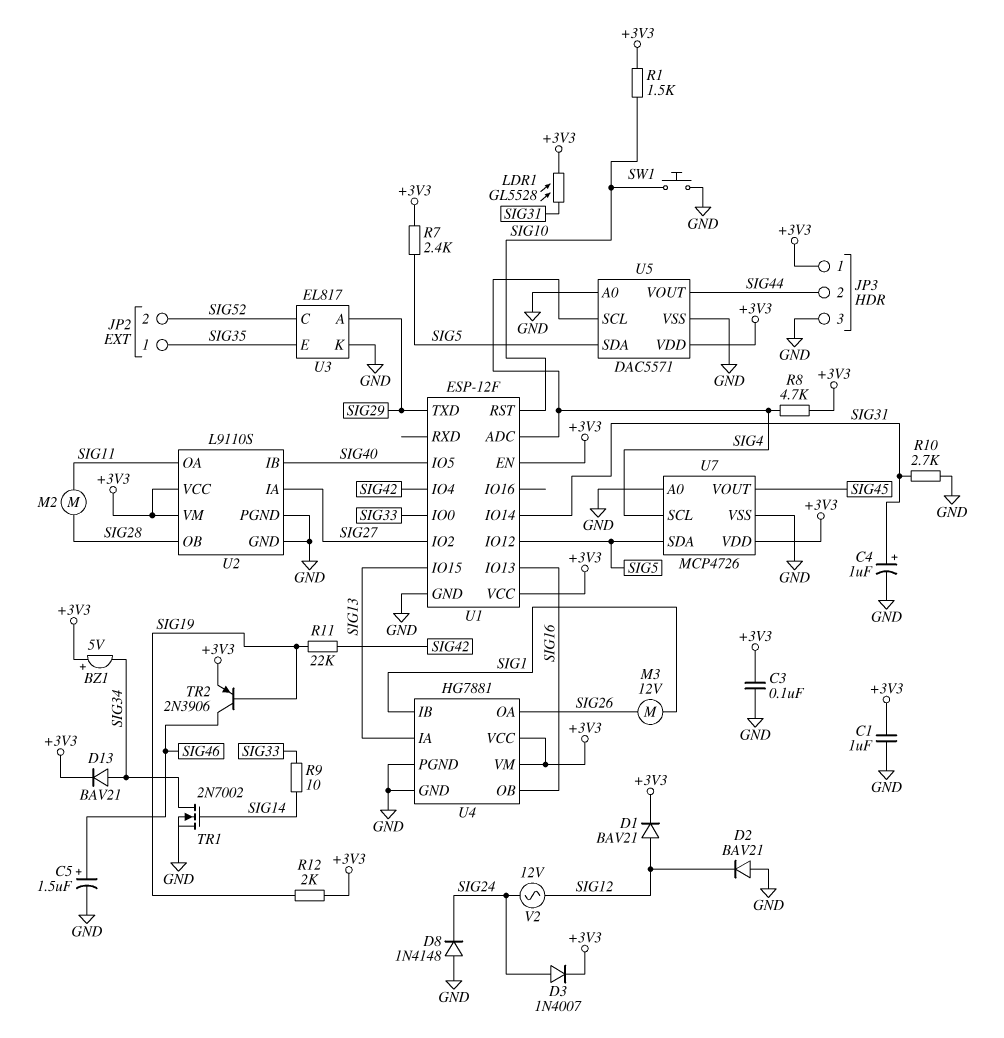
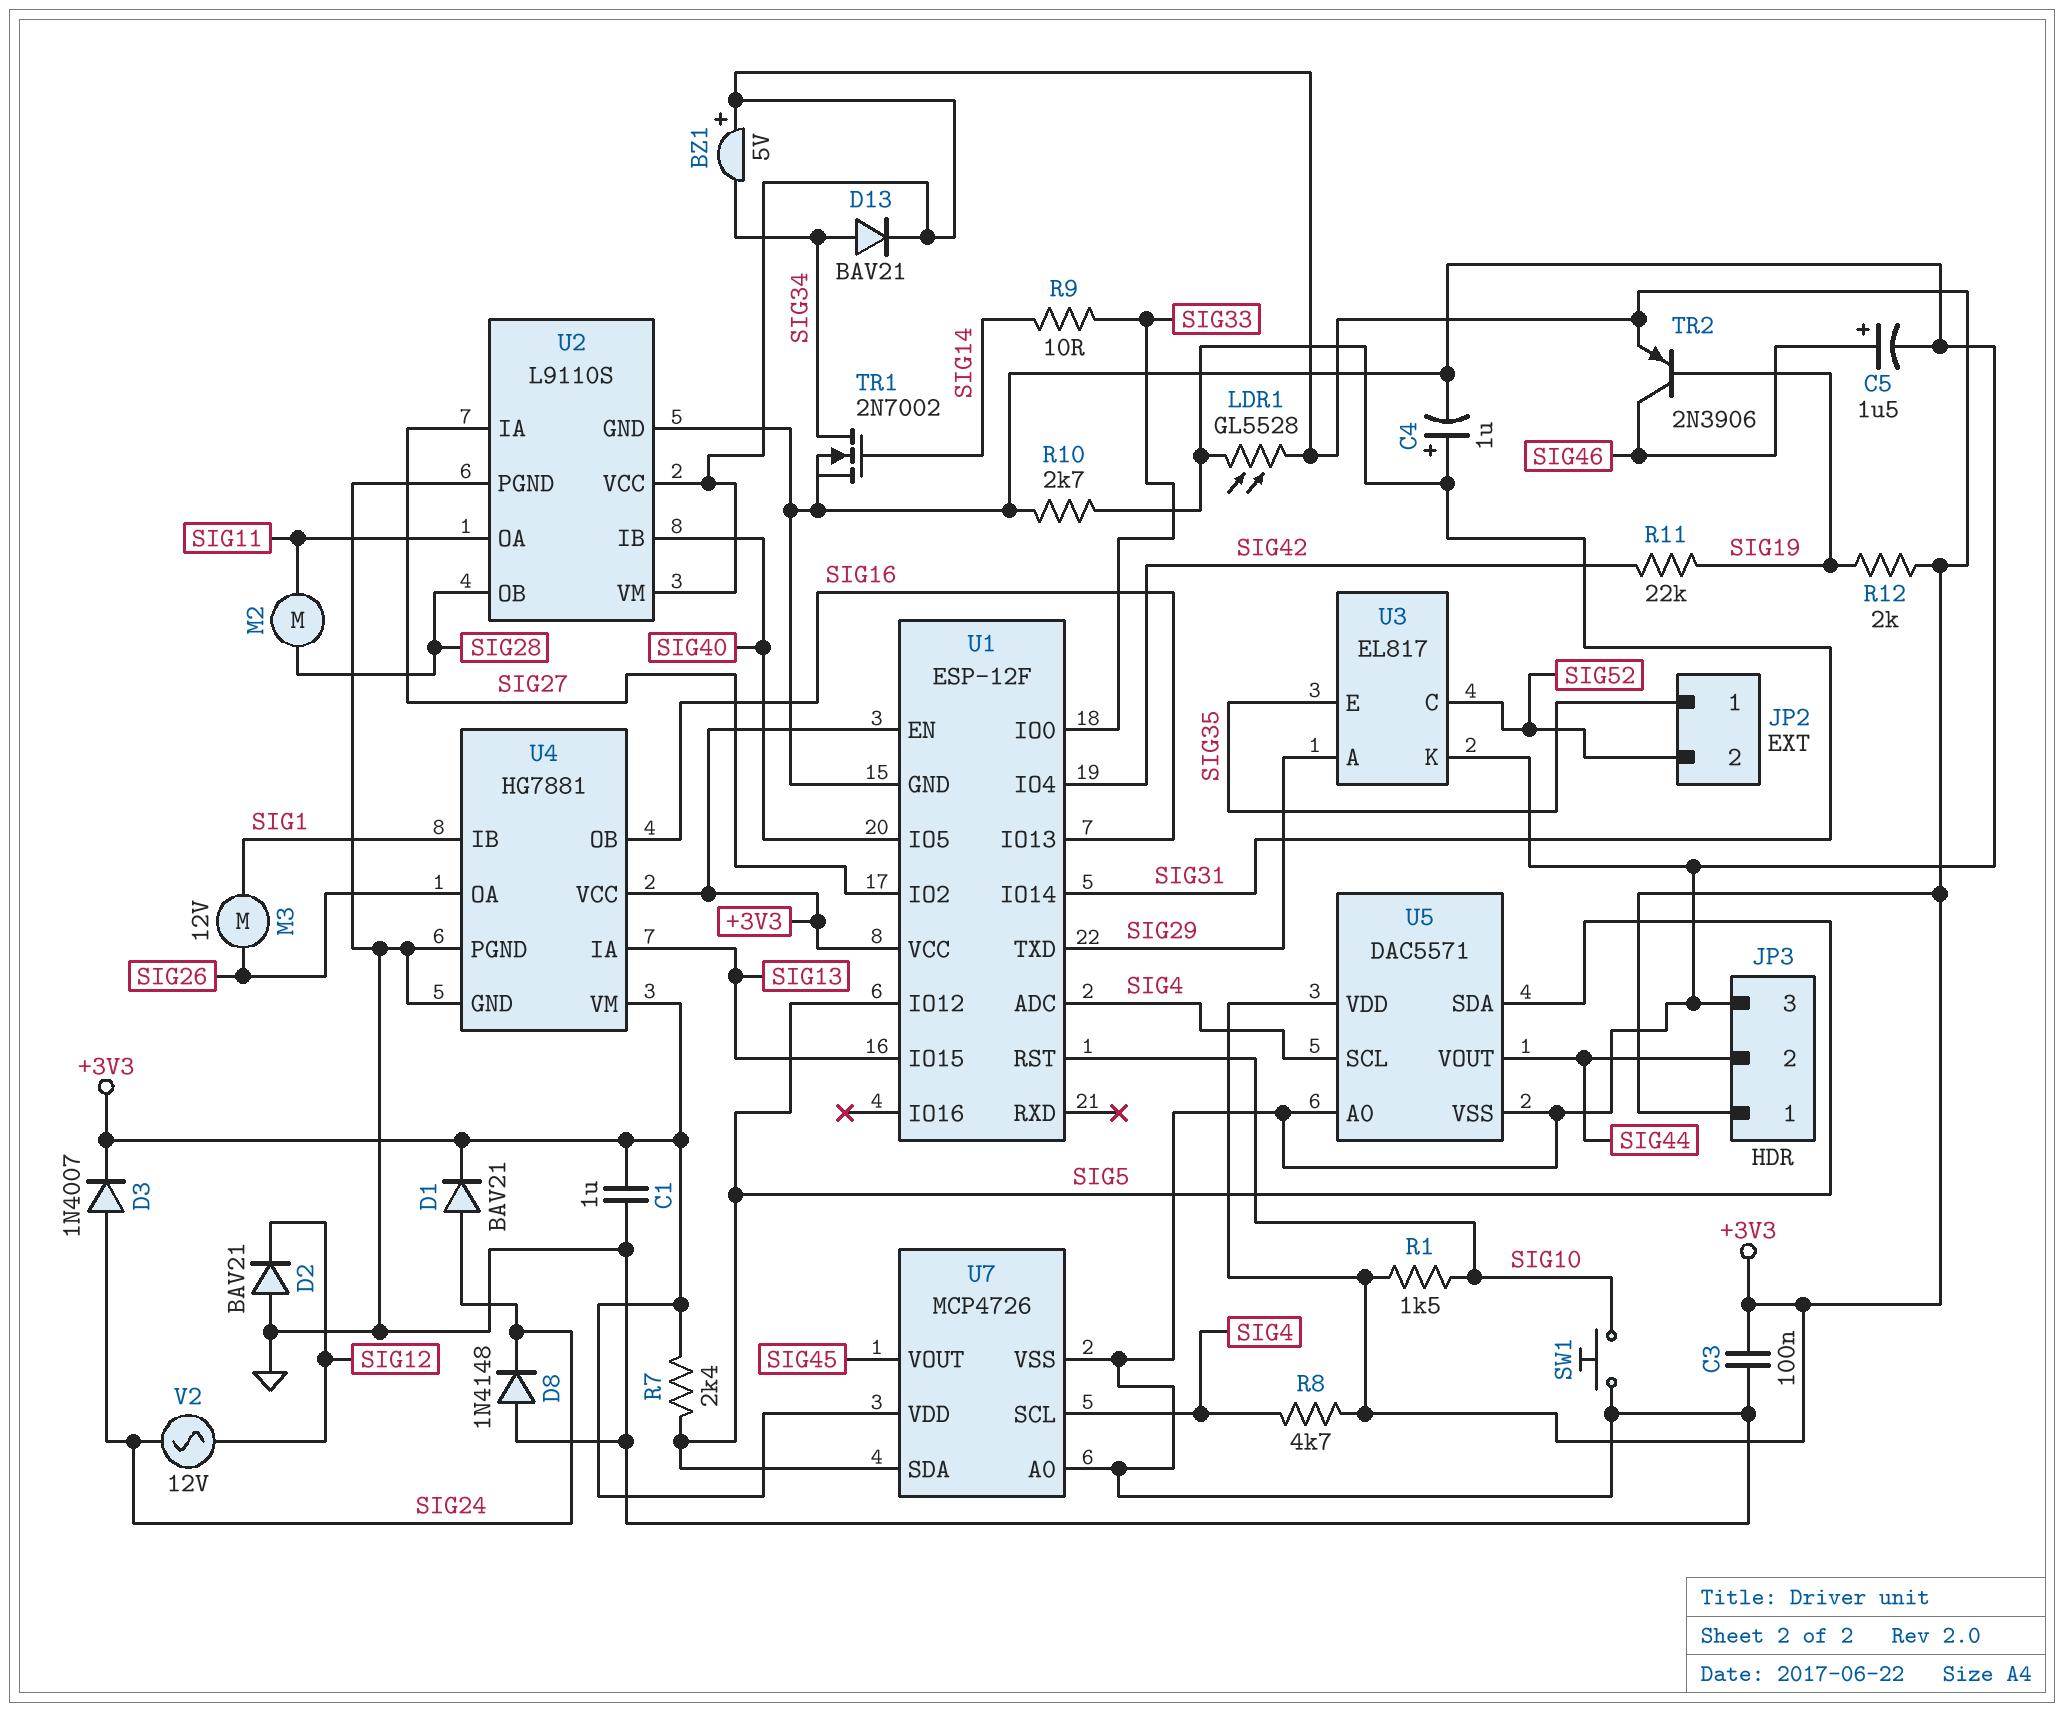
D1: diode BAV21 (A SIG12, K +3V3) -> diode BAV21 (A SIG24, K +3V3)

